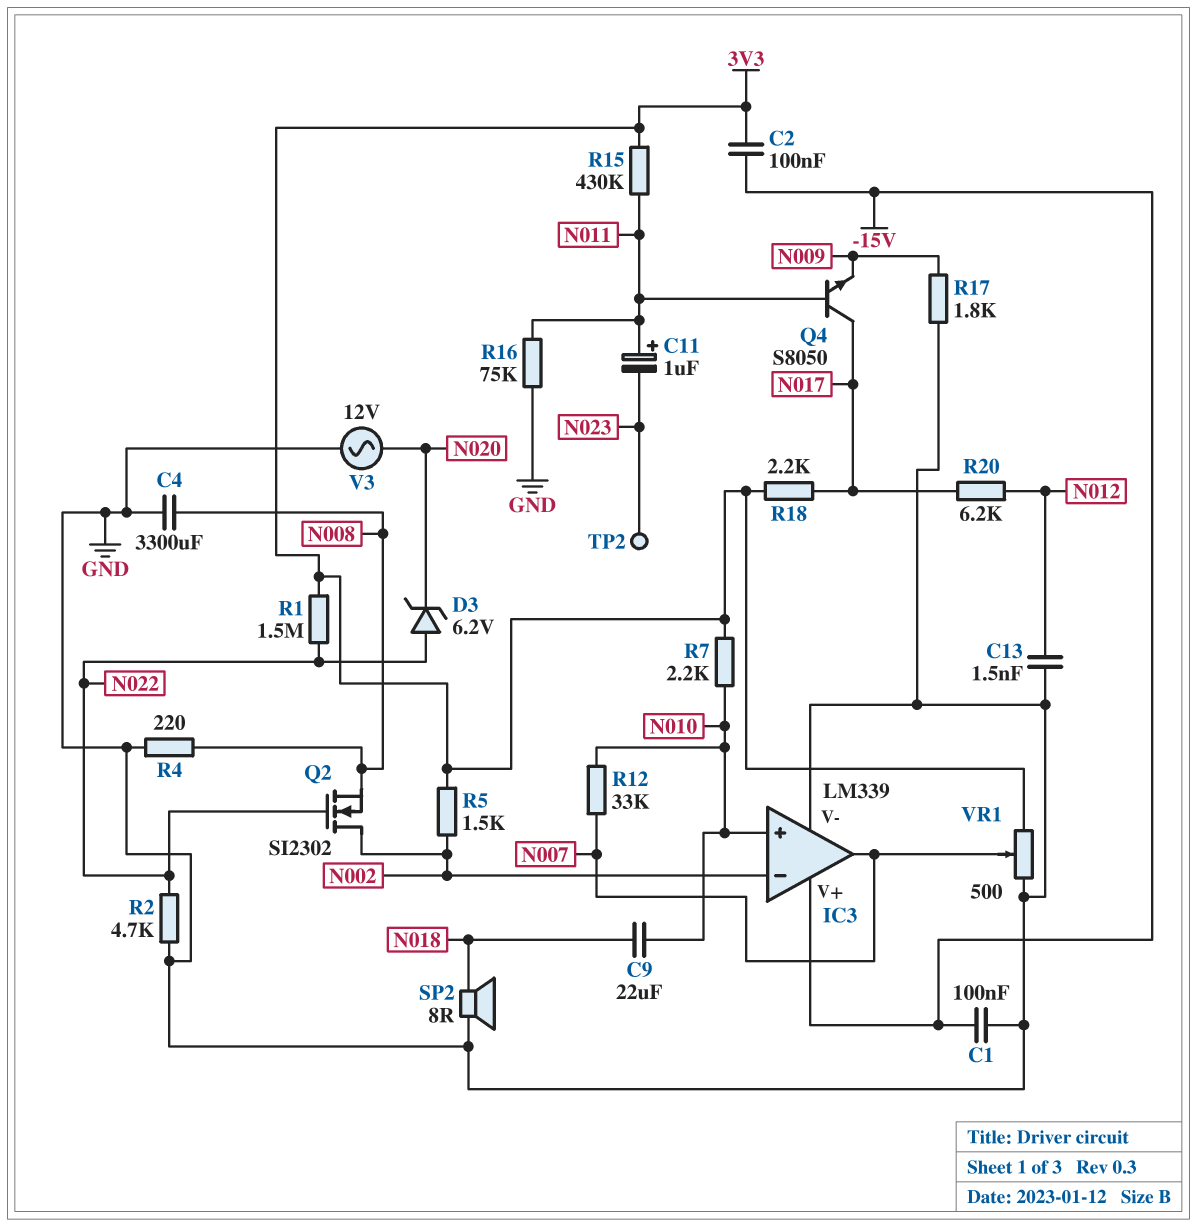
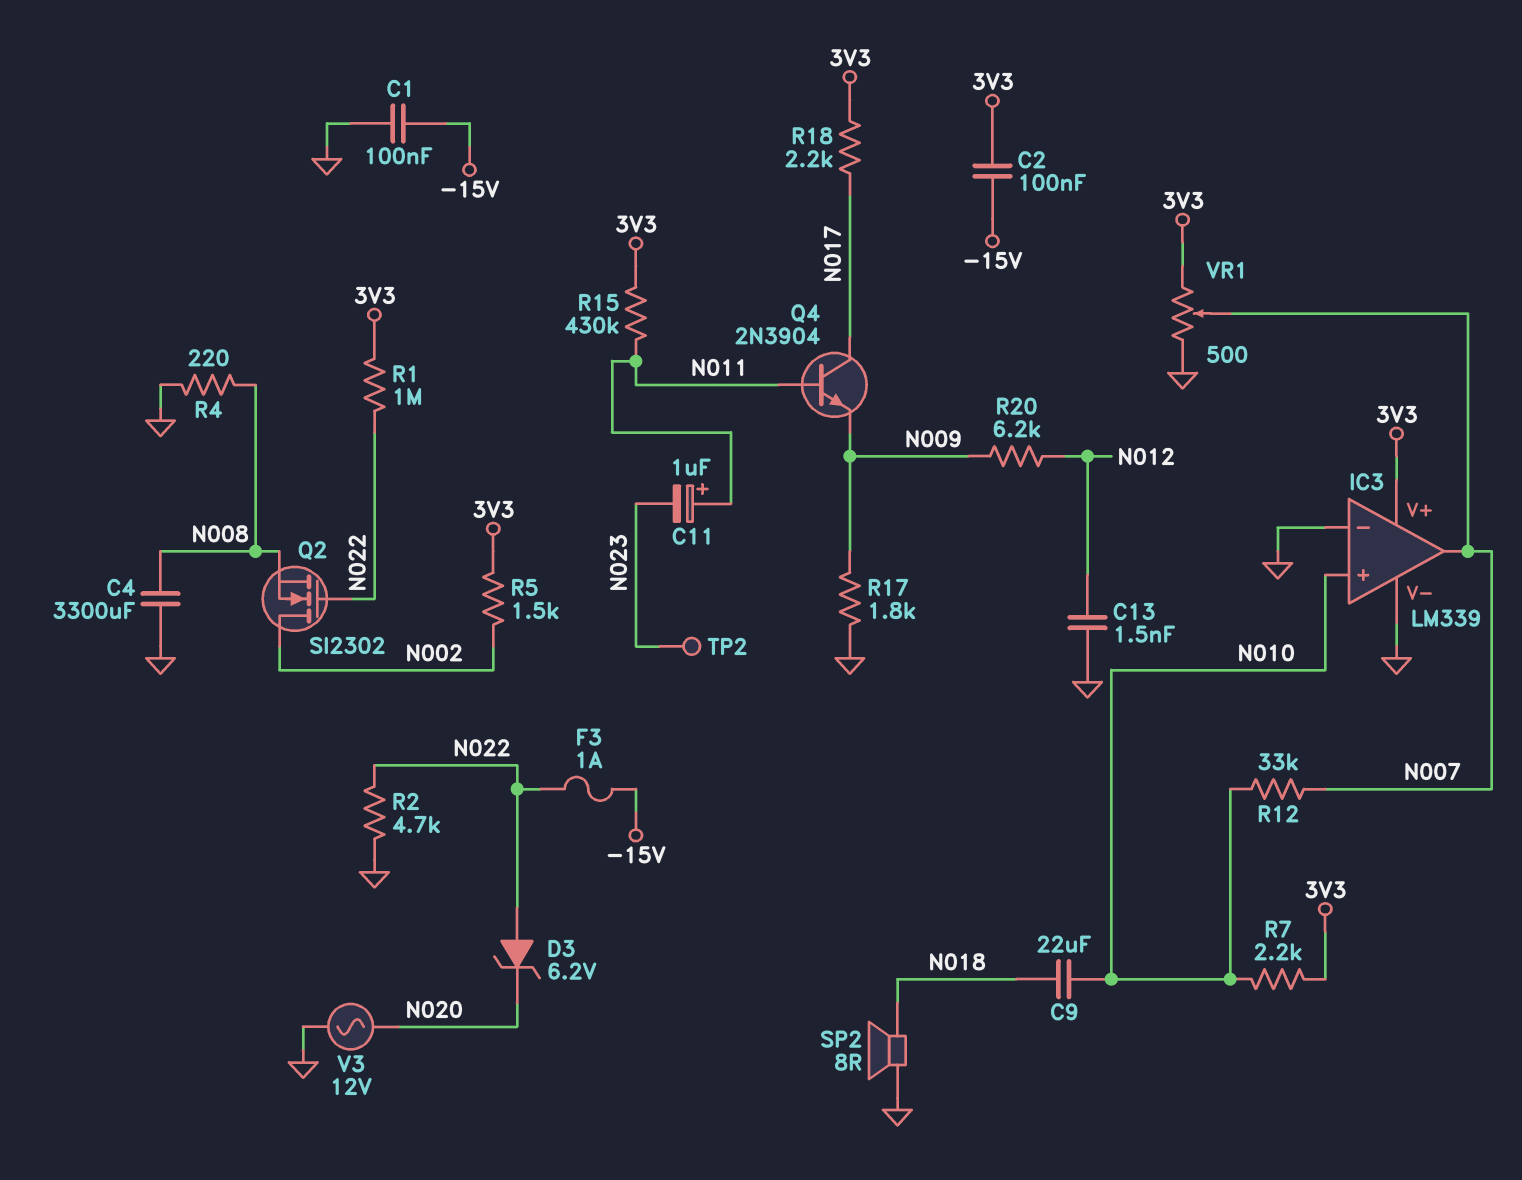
F3: none -> 1A (-15V, N022)
IC3 pin V+: -15V -> 3V3
IC3 pin in-: N002 -> GND
Q4: NPN S8050 (B N011, C N017, E N009) -> NPN 2N3904 (B N011, C N017, E N009)
R1: 1.5M (3V3, N022) -> 1M (3V3, N022)
R16: 75k (GND, N011) -> none
R20: 6.2k (N012, N017) -> 6.2k (N009, N012)

